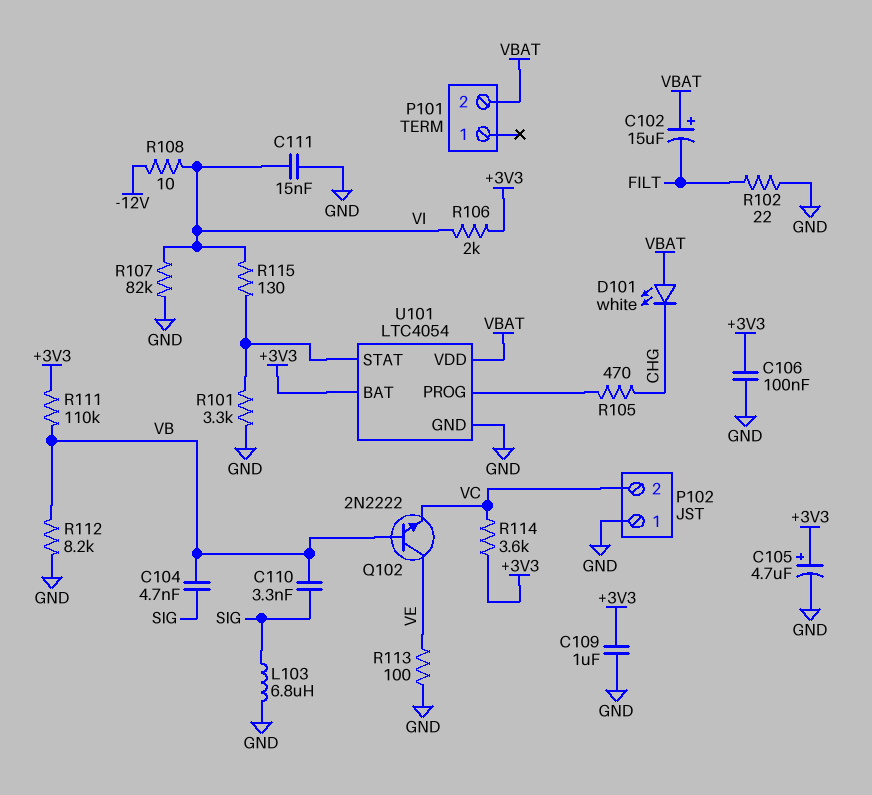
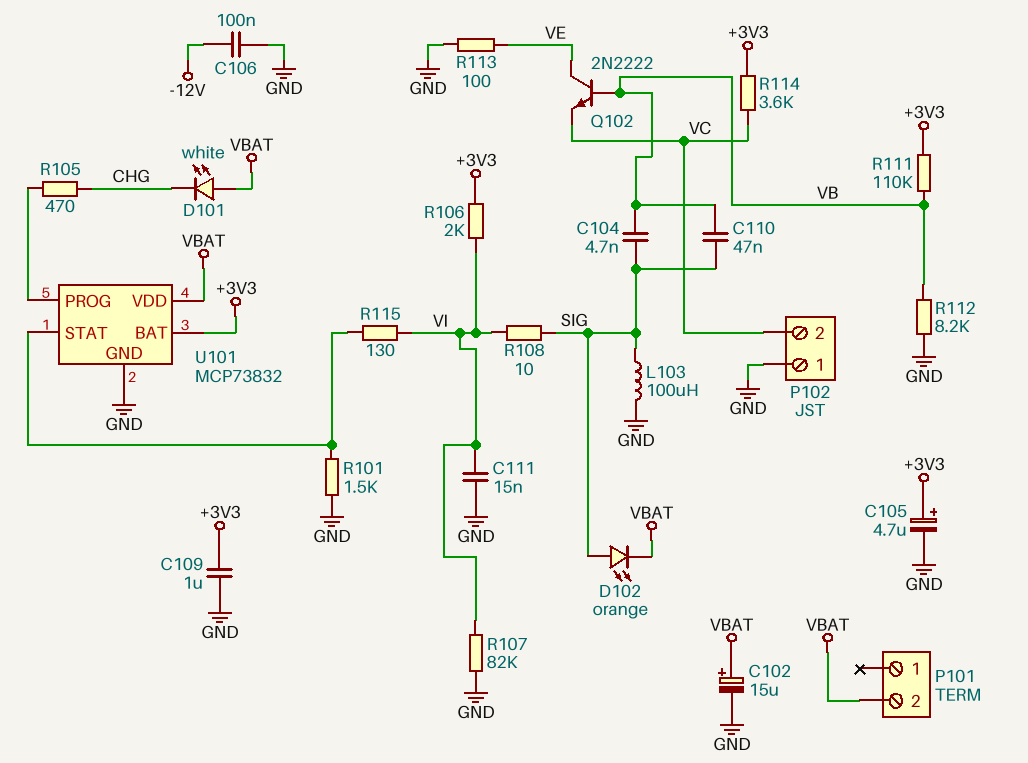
C102: 15uF (plus VBAT, minus FILT) -> 15uF (plus VBAT, minus GND)
C106: 100nF (+3V3, GND) -> 100nF (-12V, GND)
C110: 3.3nF (SIG, VB) -> 47nF (SIG, VB)
D102: none -> LED orange (A SIG, K VBAT)
L103: 6.8uH (GND, SIG) -> 100uH (GND, SIG)
R101: 3.3k (GND, U101/STAT) -> 1.5k (GND, U101/STAT)
R102: 22 (FILT, GND) -> none
R108: 10 (-12V, VI) -> 10 (SIG, VI)
U101: LTC4054 -> MCP73832

